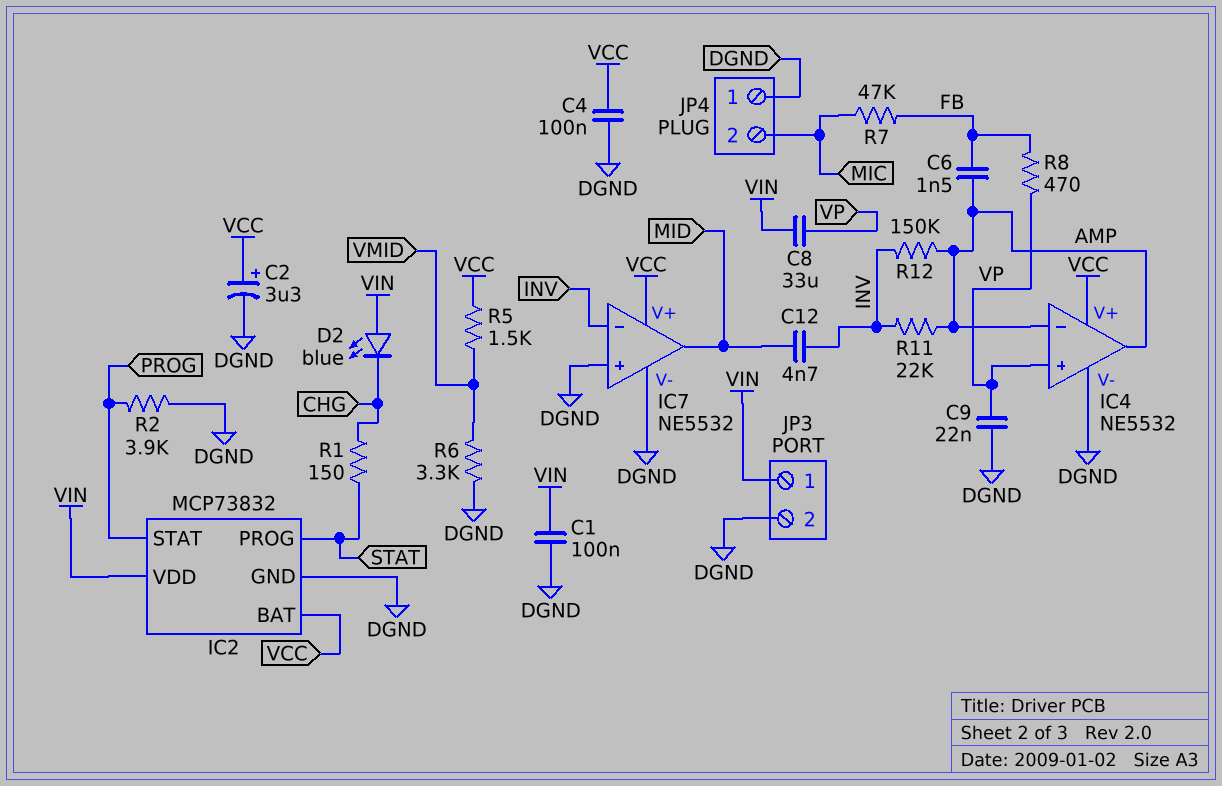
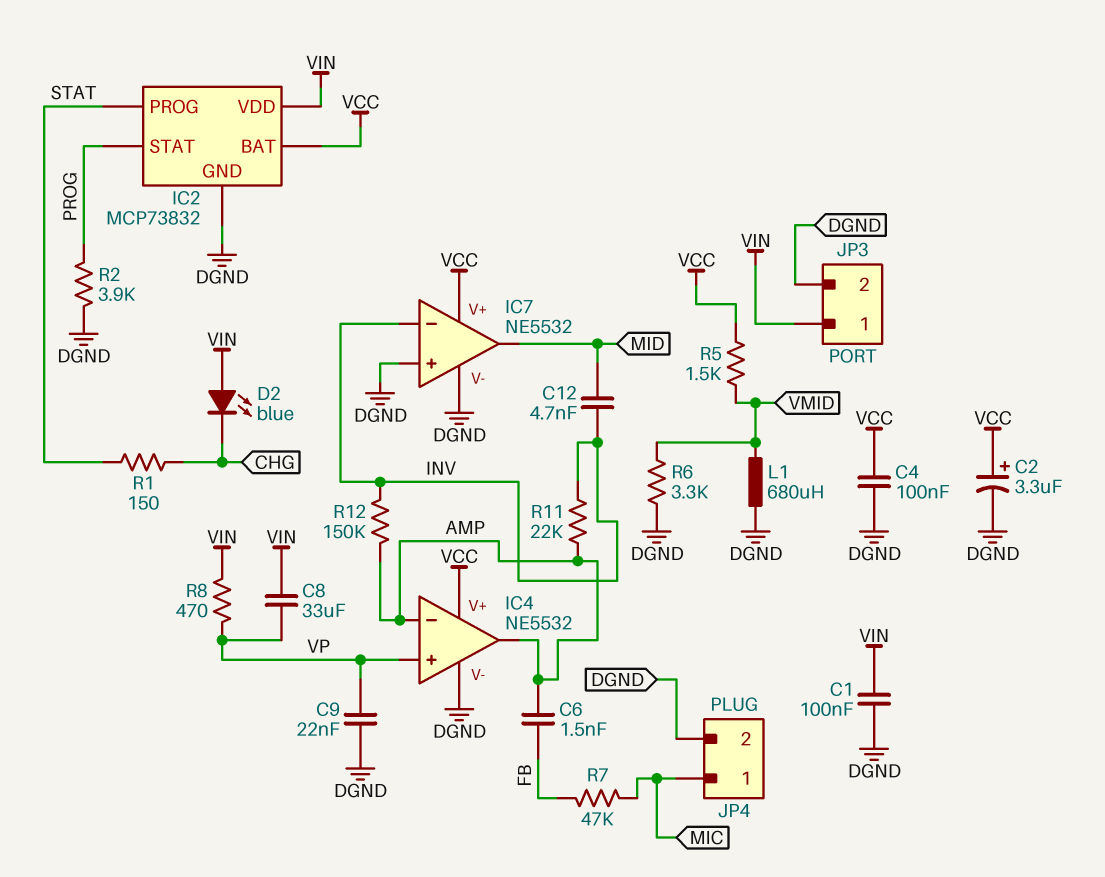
JP4 pin 1: DGND -> MIC
JP4 pin 2: MIC -> DGND
L1: none -> 680uH (DGND, VMID)
R8: 470 (FB, VP) -> 470 (VIN, VP)

